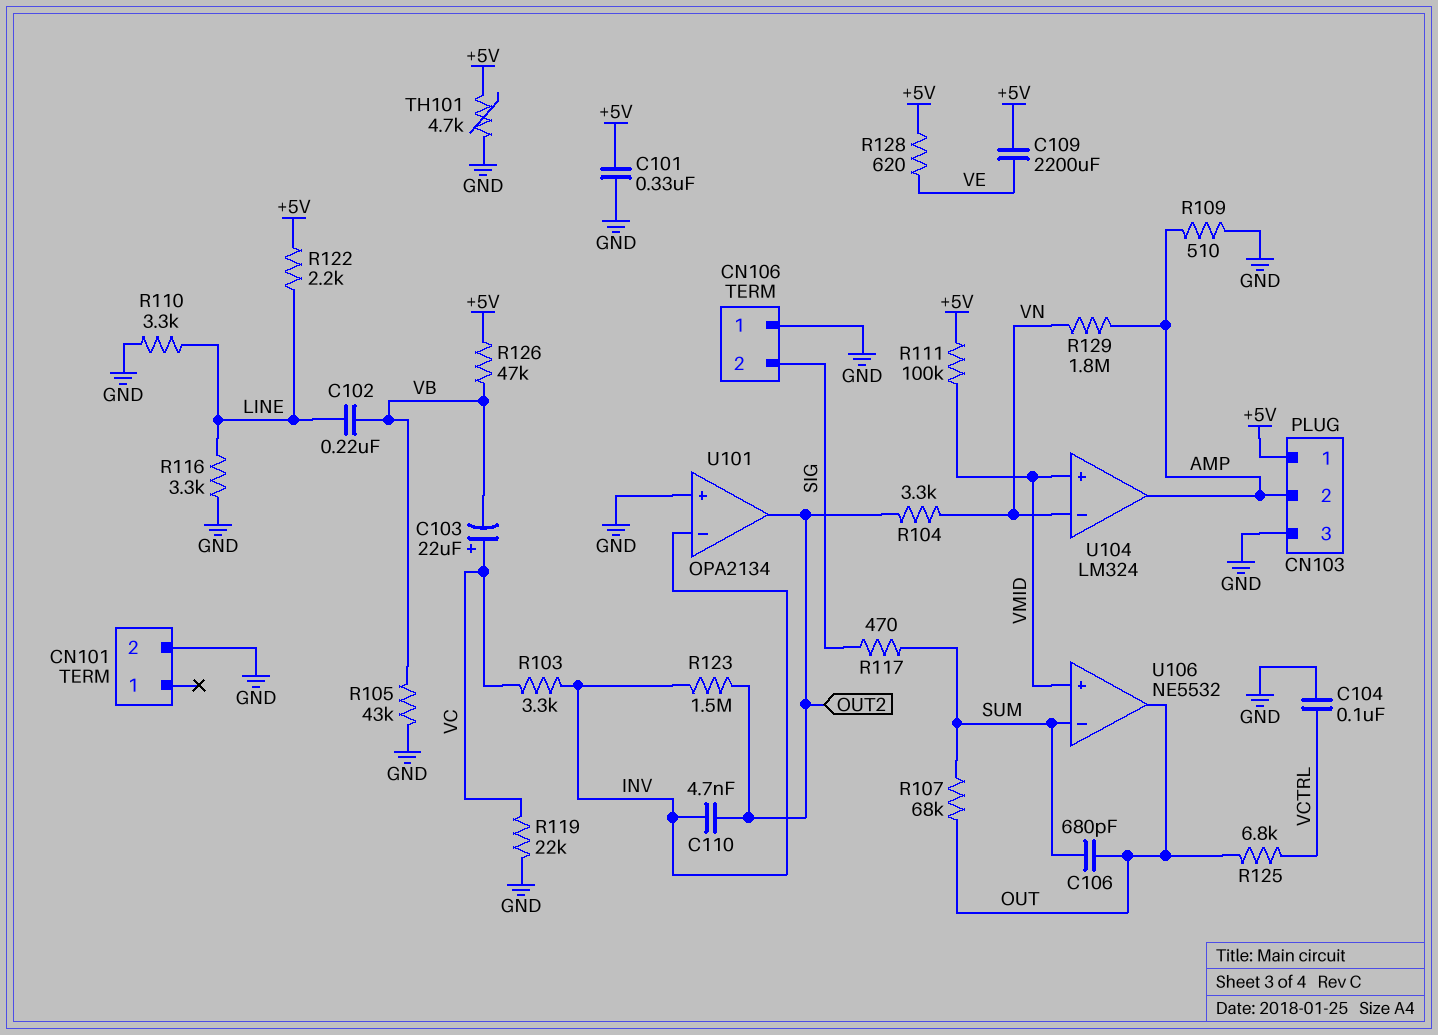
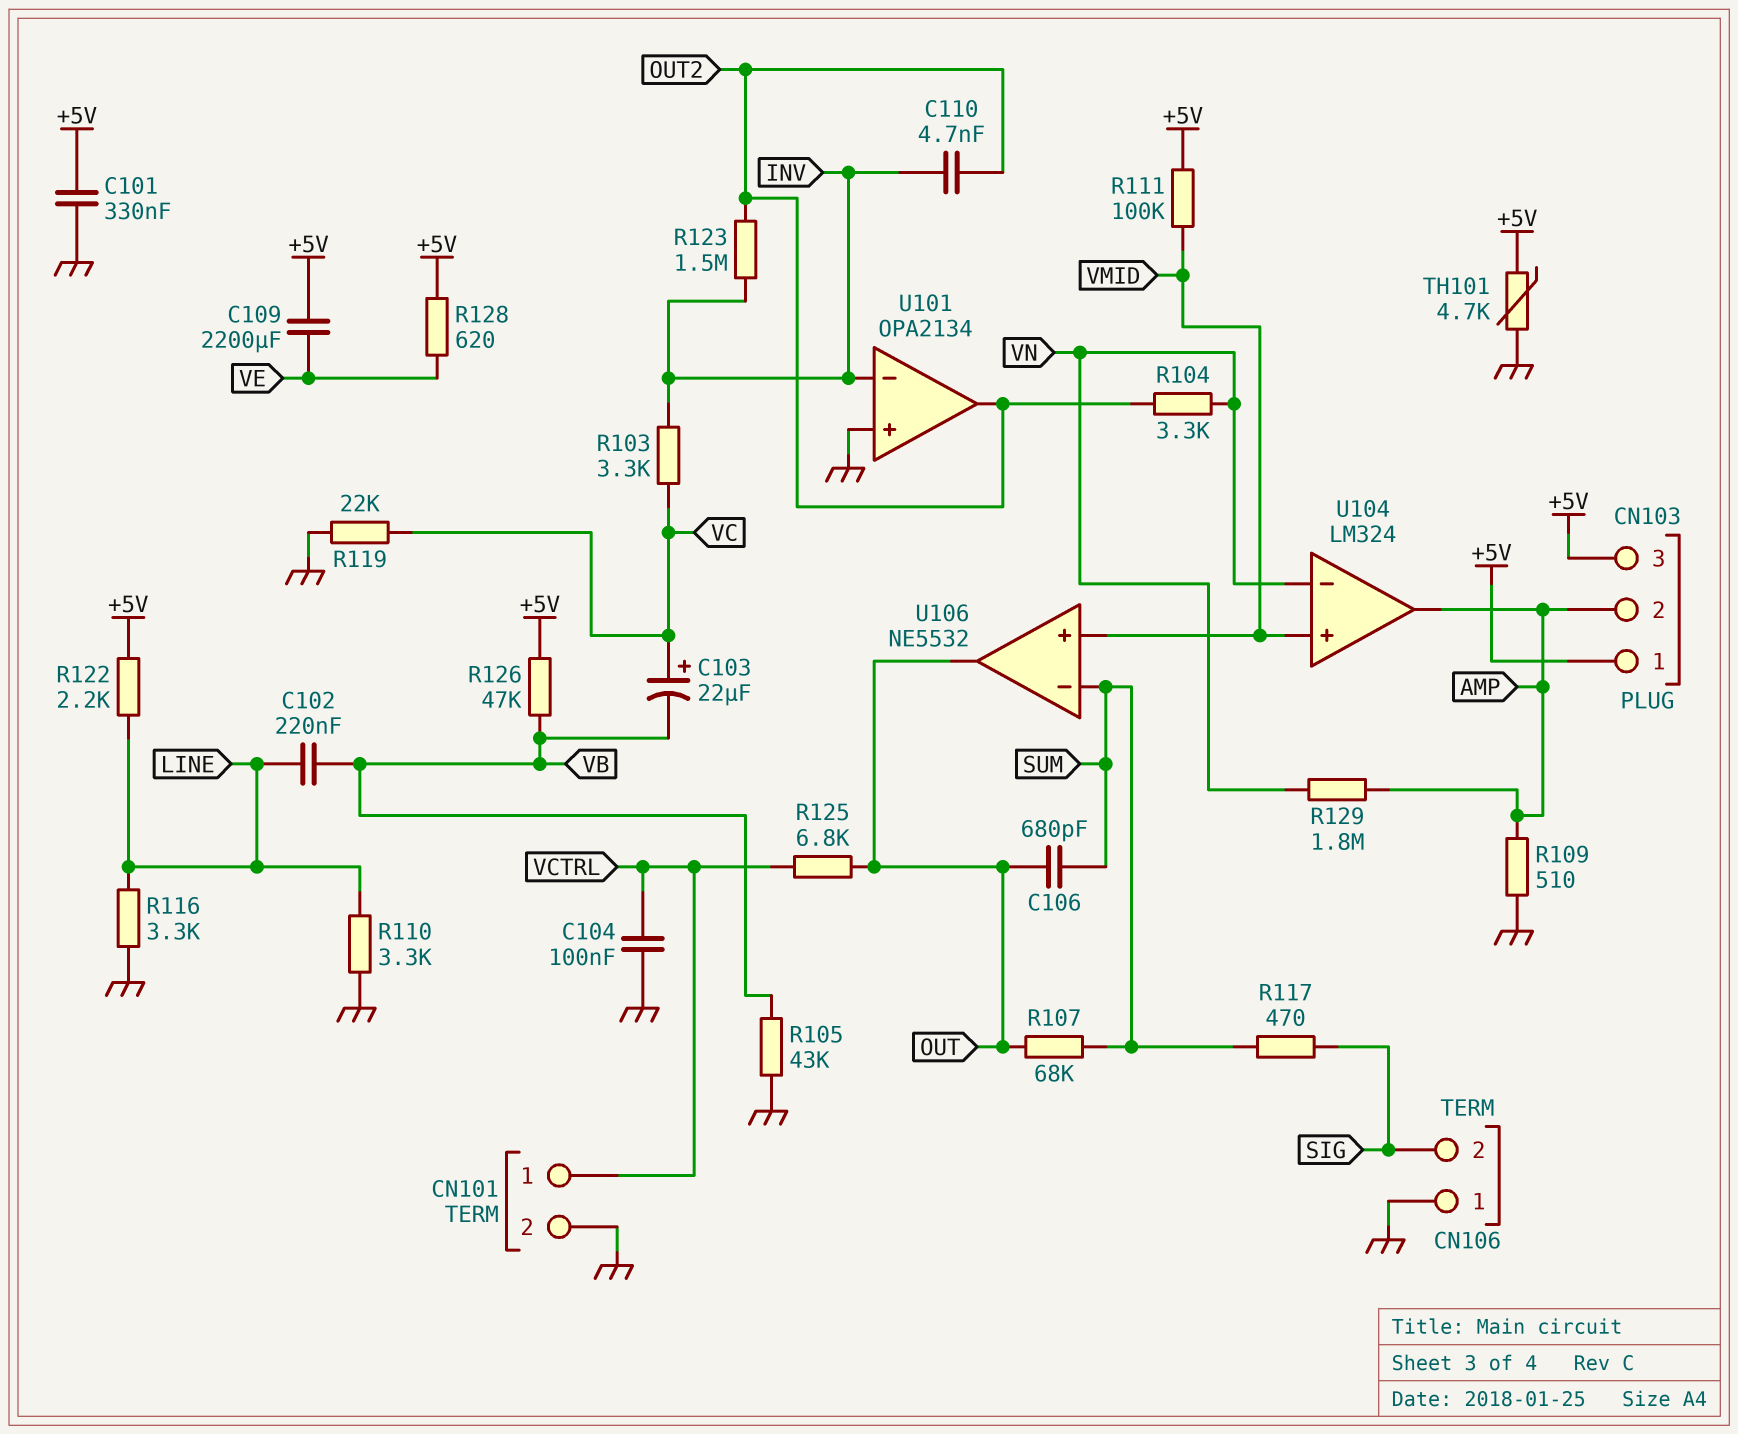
CN101 pin 1: none -> VCTRL
CN103 pin 3: GND -> +5V

